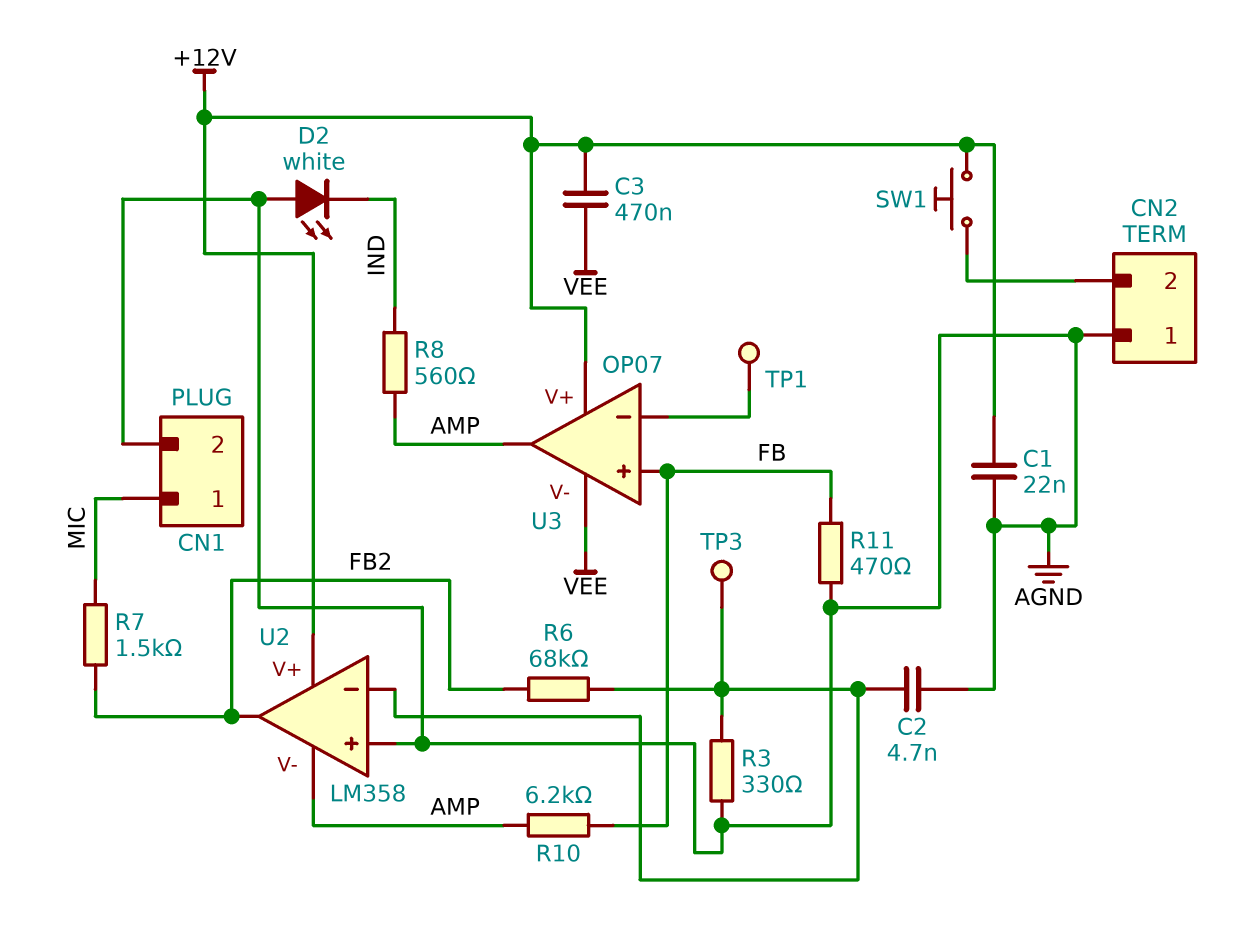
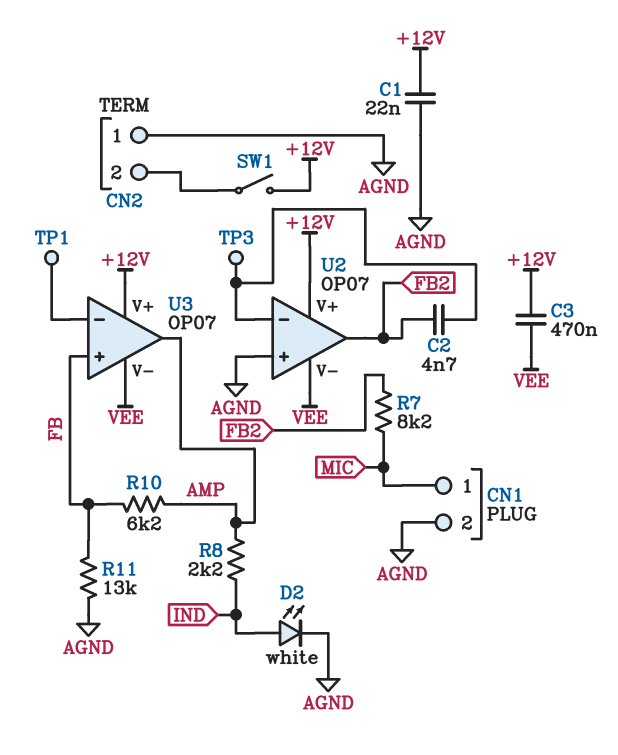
C2: 4.7nF (AGND, U2/in-) -> 4.7nF (FB2, U2/in-)
D2: LED white (A AGND, K IND) -> LED white (A IND, K AGND)
R3: 330 (AGND, U2/in-) -> none
R6: 68k (FB2, U2/in-) -> none
R7: 1.5k (FB2, MIC) -> 8.2k (FB2, MIC)
R8: 560 (AMP, IND) -> 2.2k (AMP, IND)
R11: 470 (AGND, FB) -> 13k (AGND, FB)
SW1: button (+12V, CN2/2) -> switch (+12V, CN2/2)
U2: LM358 -> OP07
U2 pin V-: AMP -> VEE

